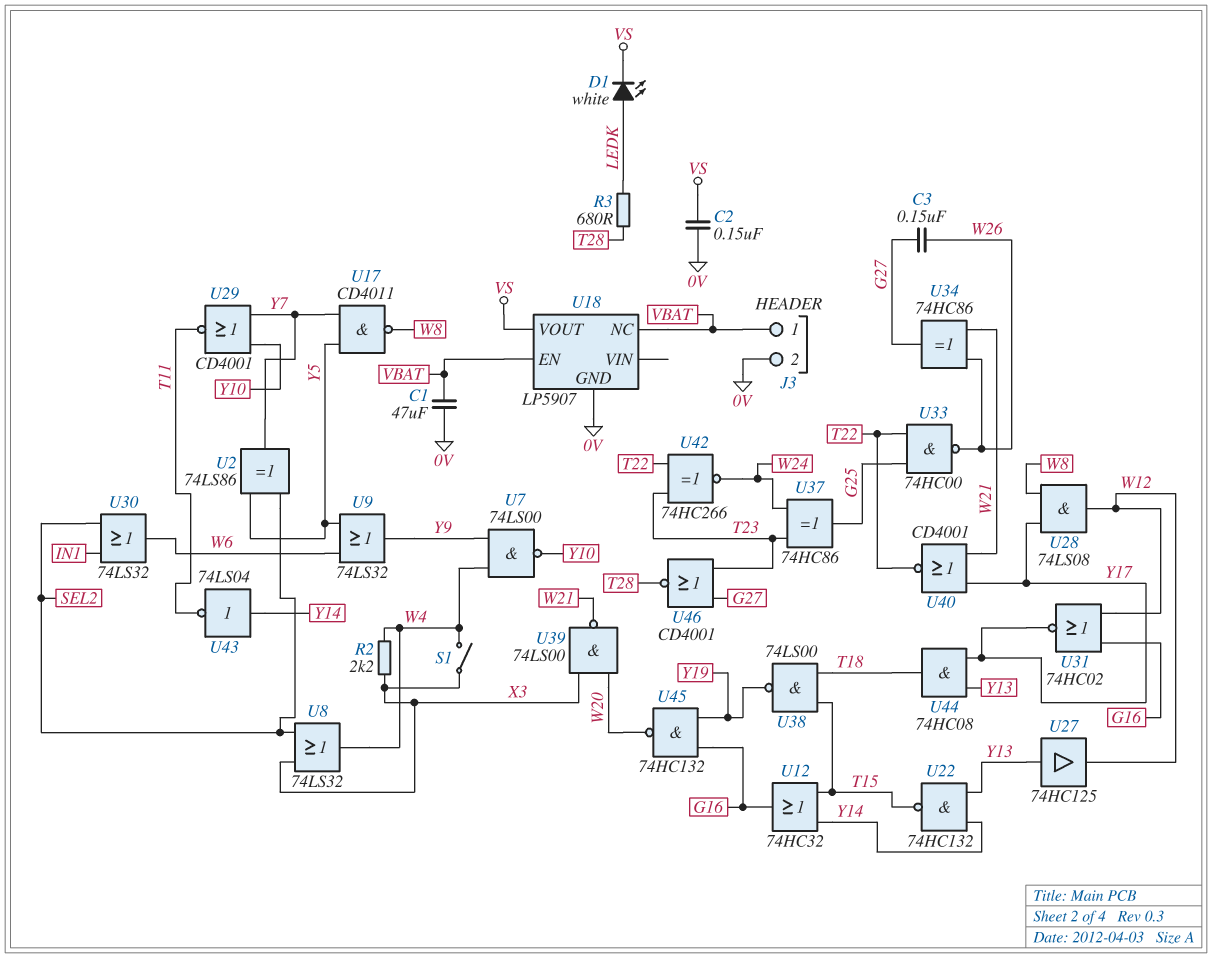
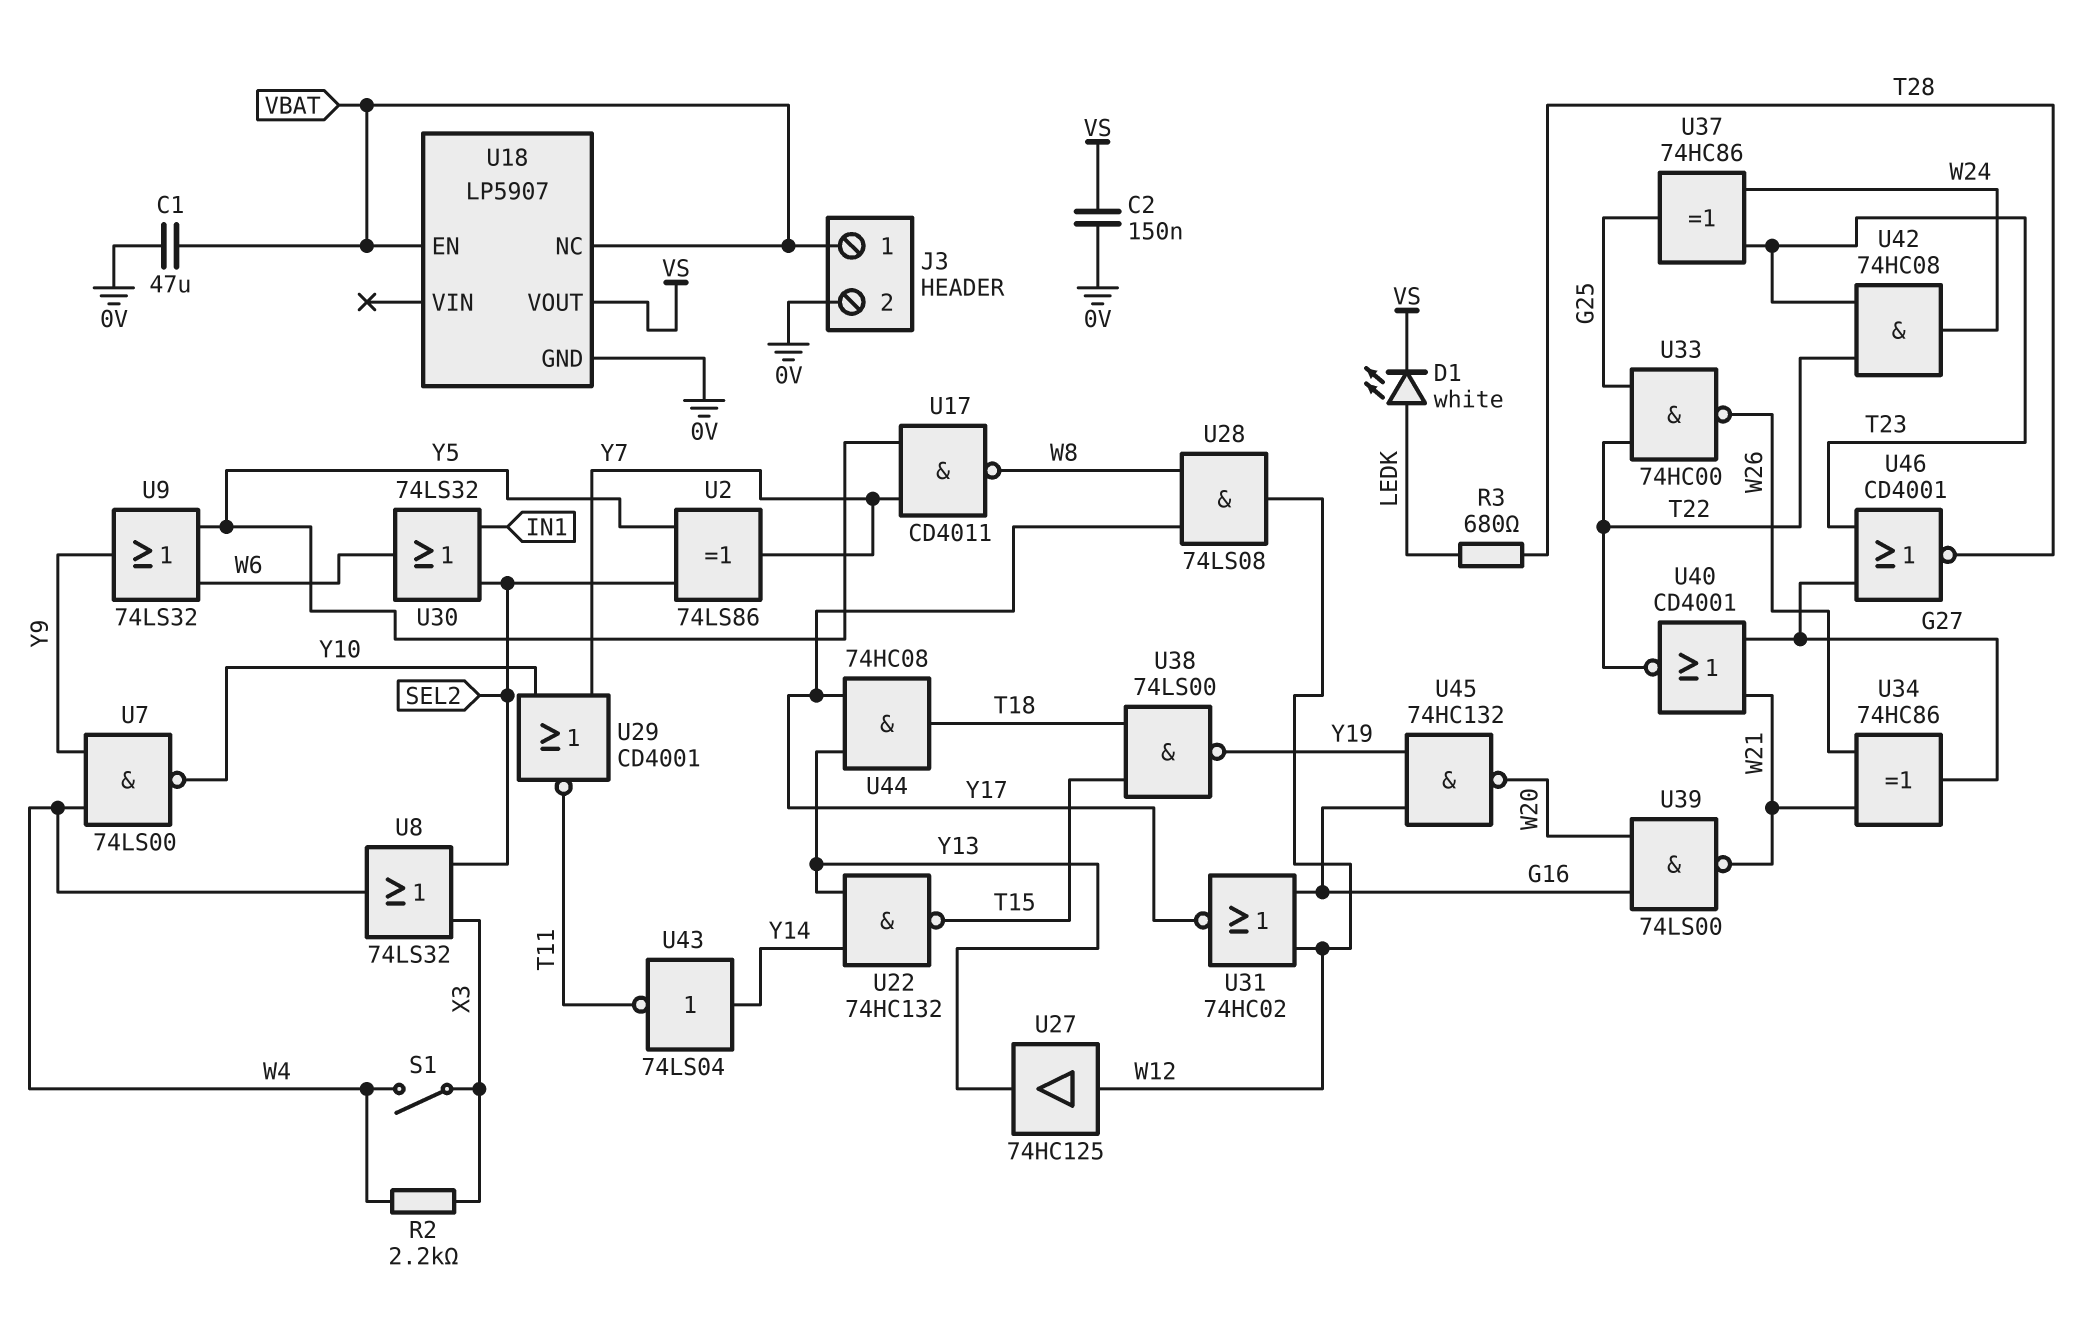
C3: 150nF (G27, W26) -> none
U12: OR 74HC32 (in T15, in Y14, out G16) -> none
U27: buffer 74HC125 (in Y13, out W12) -> buffer 74HC125 (in W12, out Y13)
U39: NAND 74LS00 (in W20, in X3, out W21) -> NAND 74LS00 (in G16, in W20, out W21)
U40: NOR CD4001 (in W21, in Y17, out T22) -> NOR CD4001 (in G27, in W21, out T22)
U42: XNOR 74HC266 (in T22, in T23, out W24) -> AND 74HC08 (in T22, in T23, out W24)

